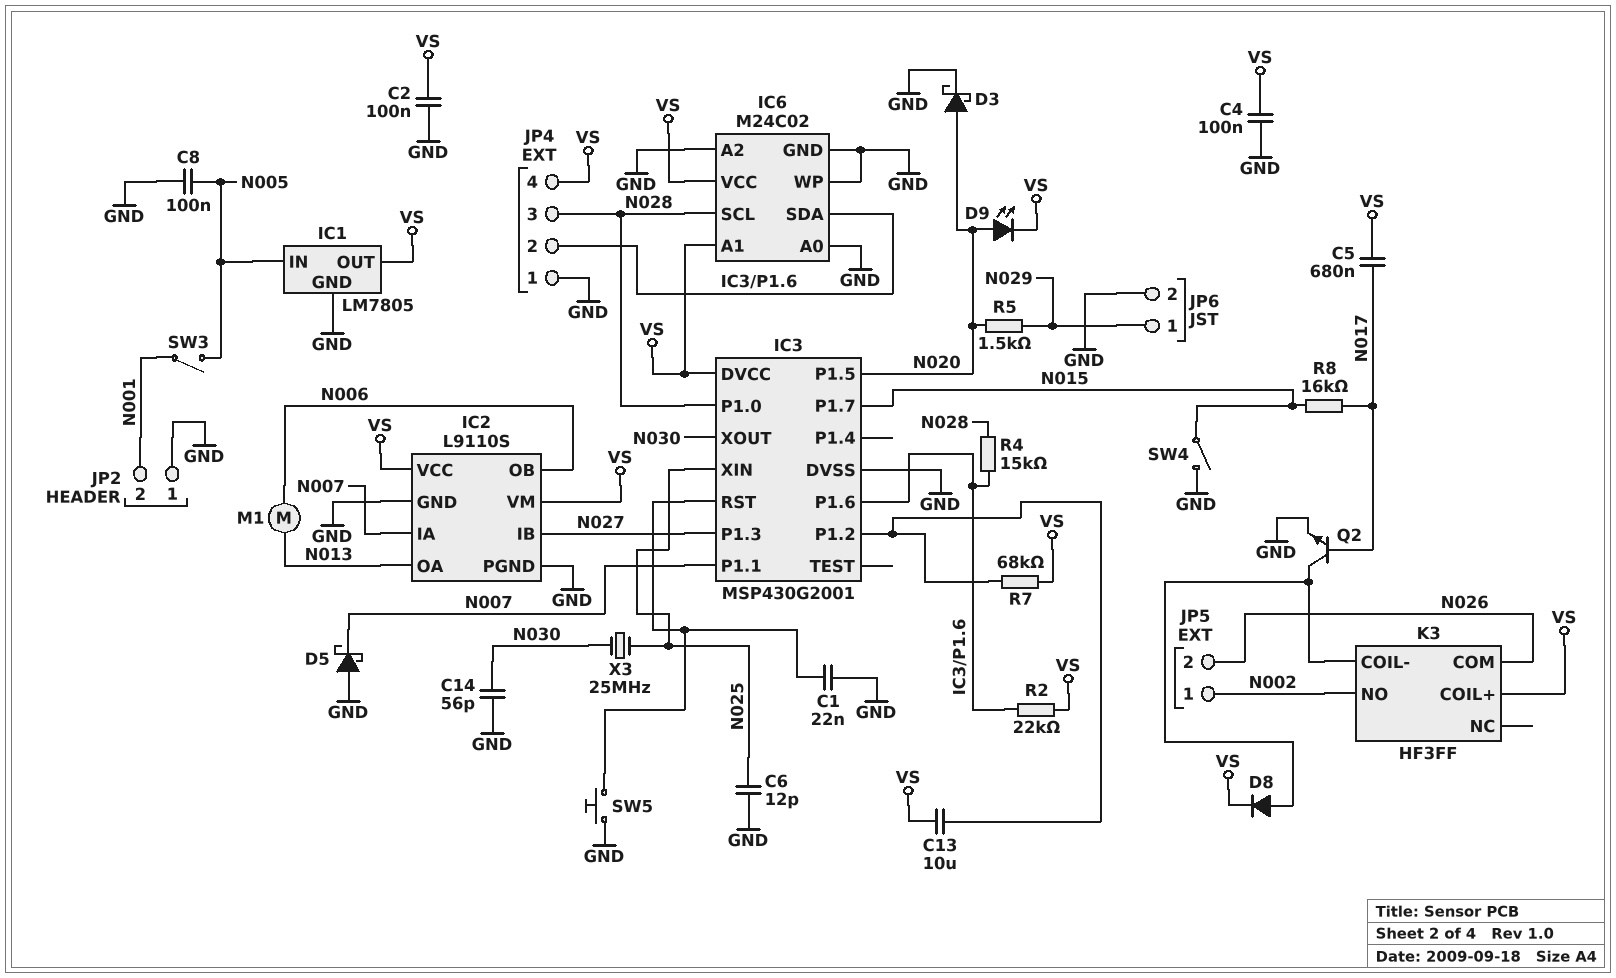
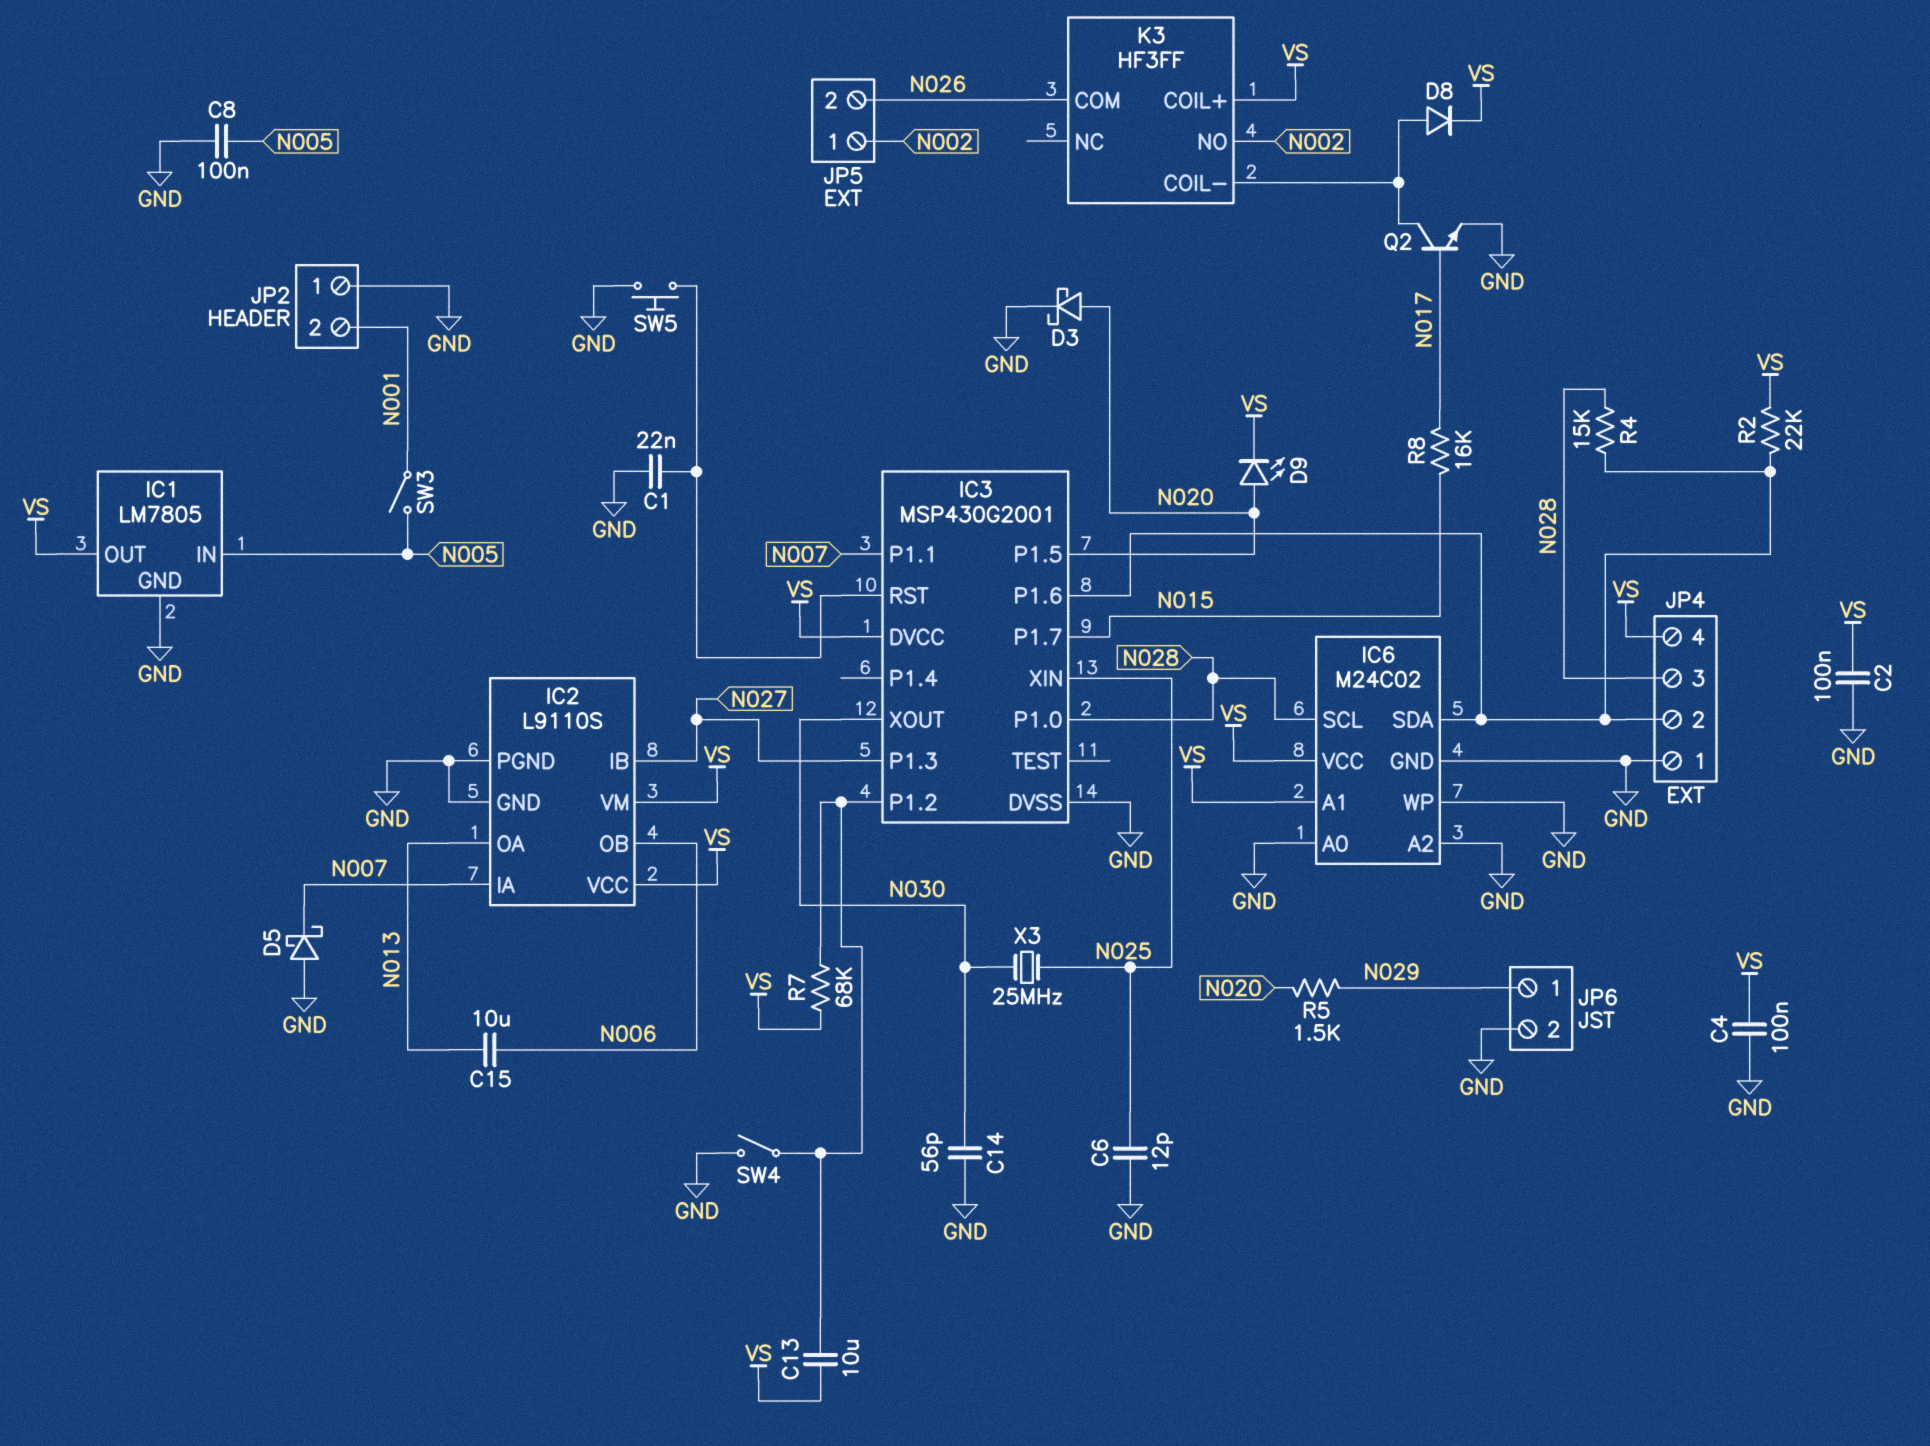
C5: 680nF (N017, VS) -> none
C15: none -> 10uF (N006, N013)
M1: motor (N006, N013) -> none
SW4: switch (GND, N015) -> switch (GND, IC3/P1.2)

